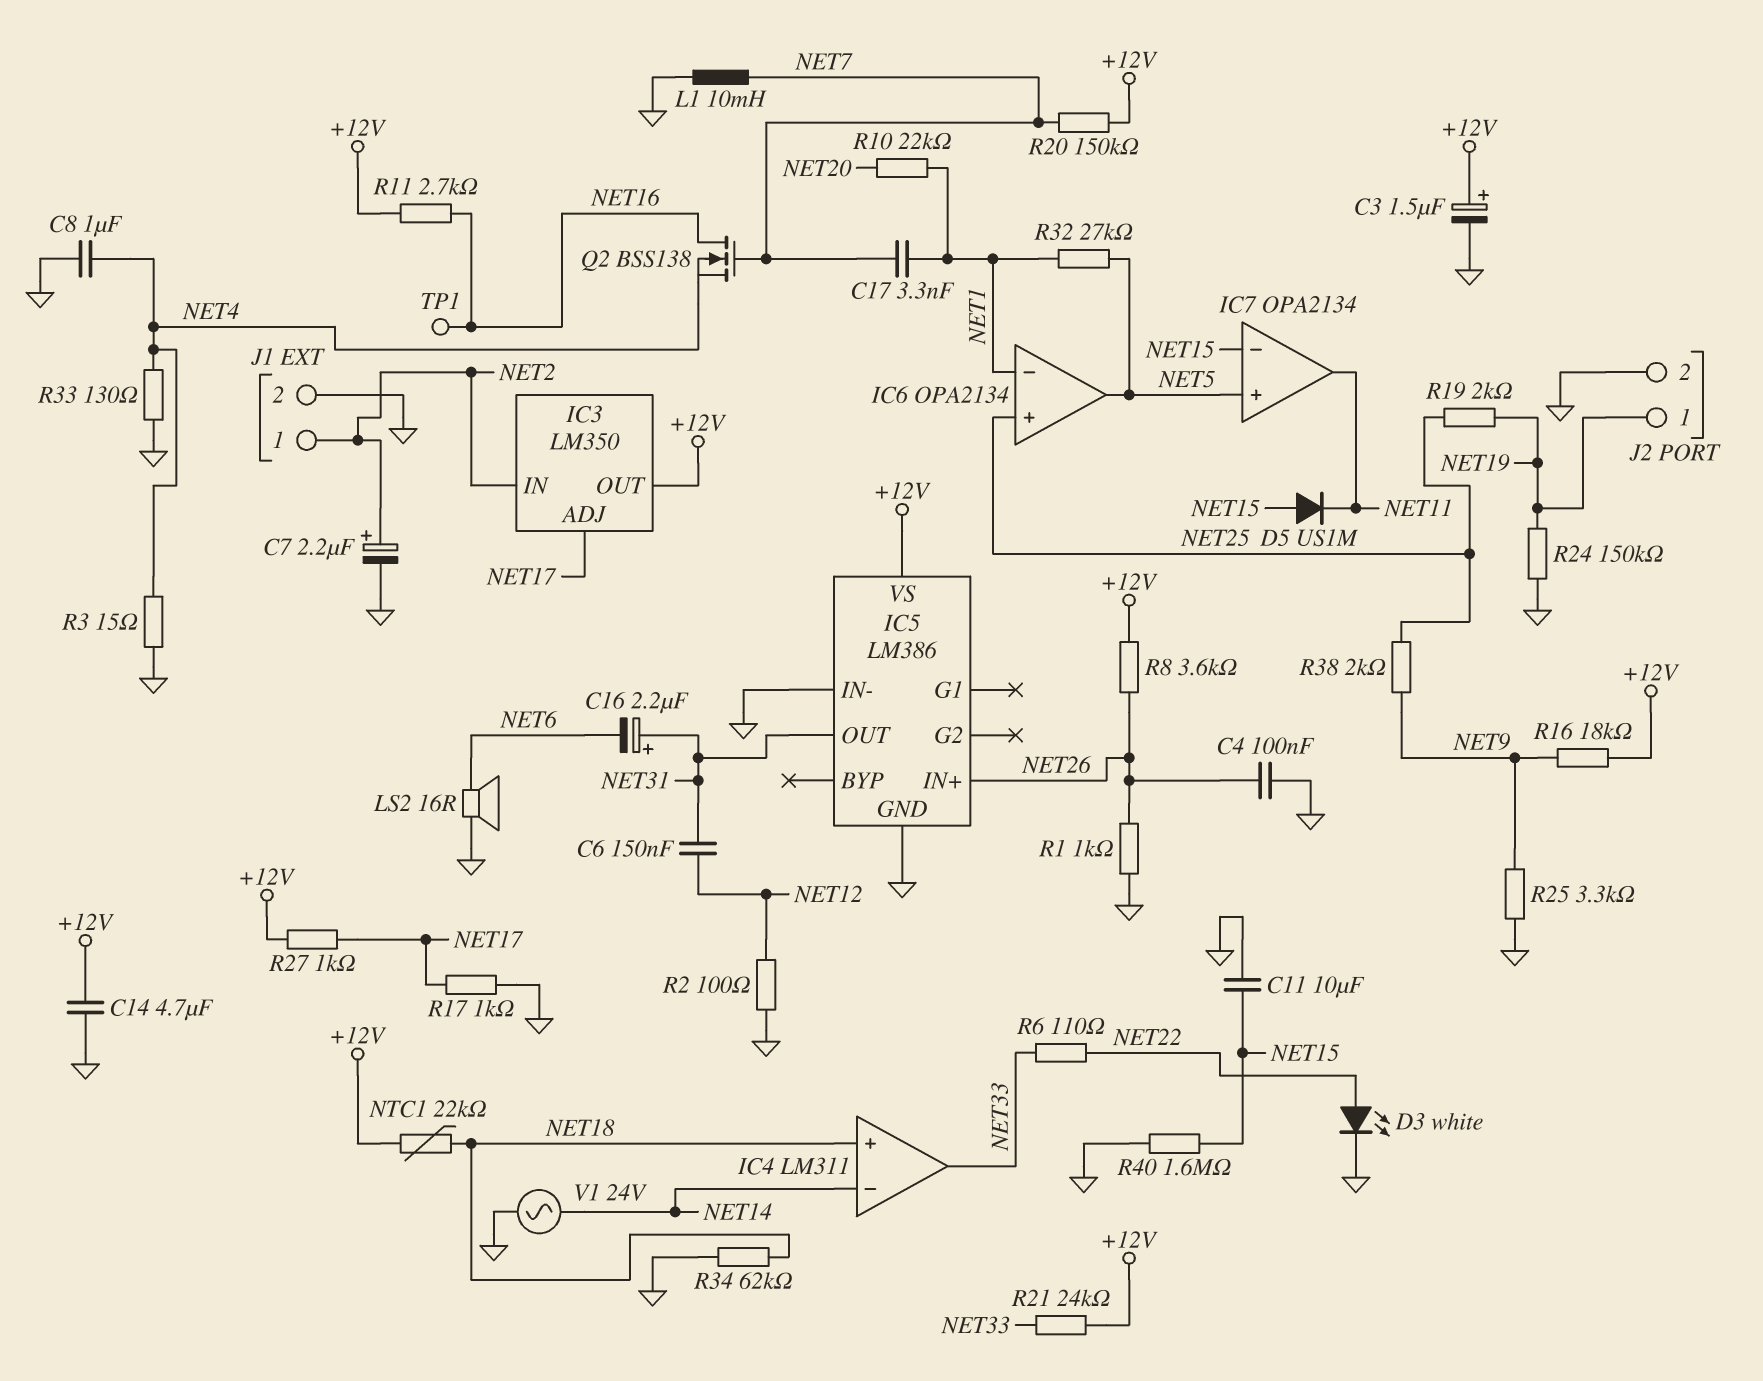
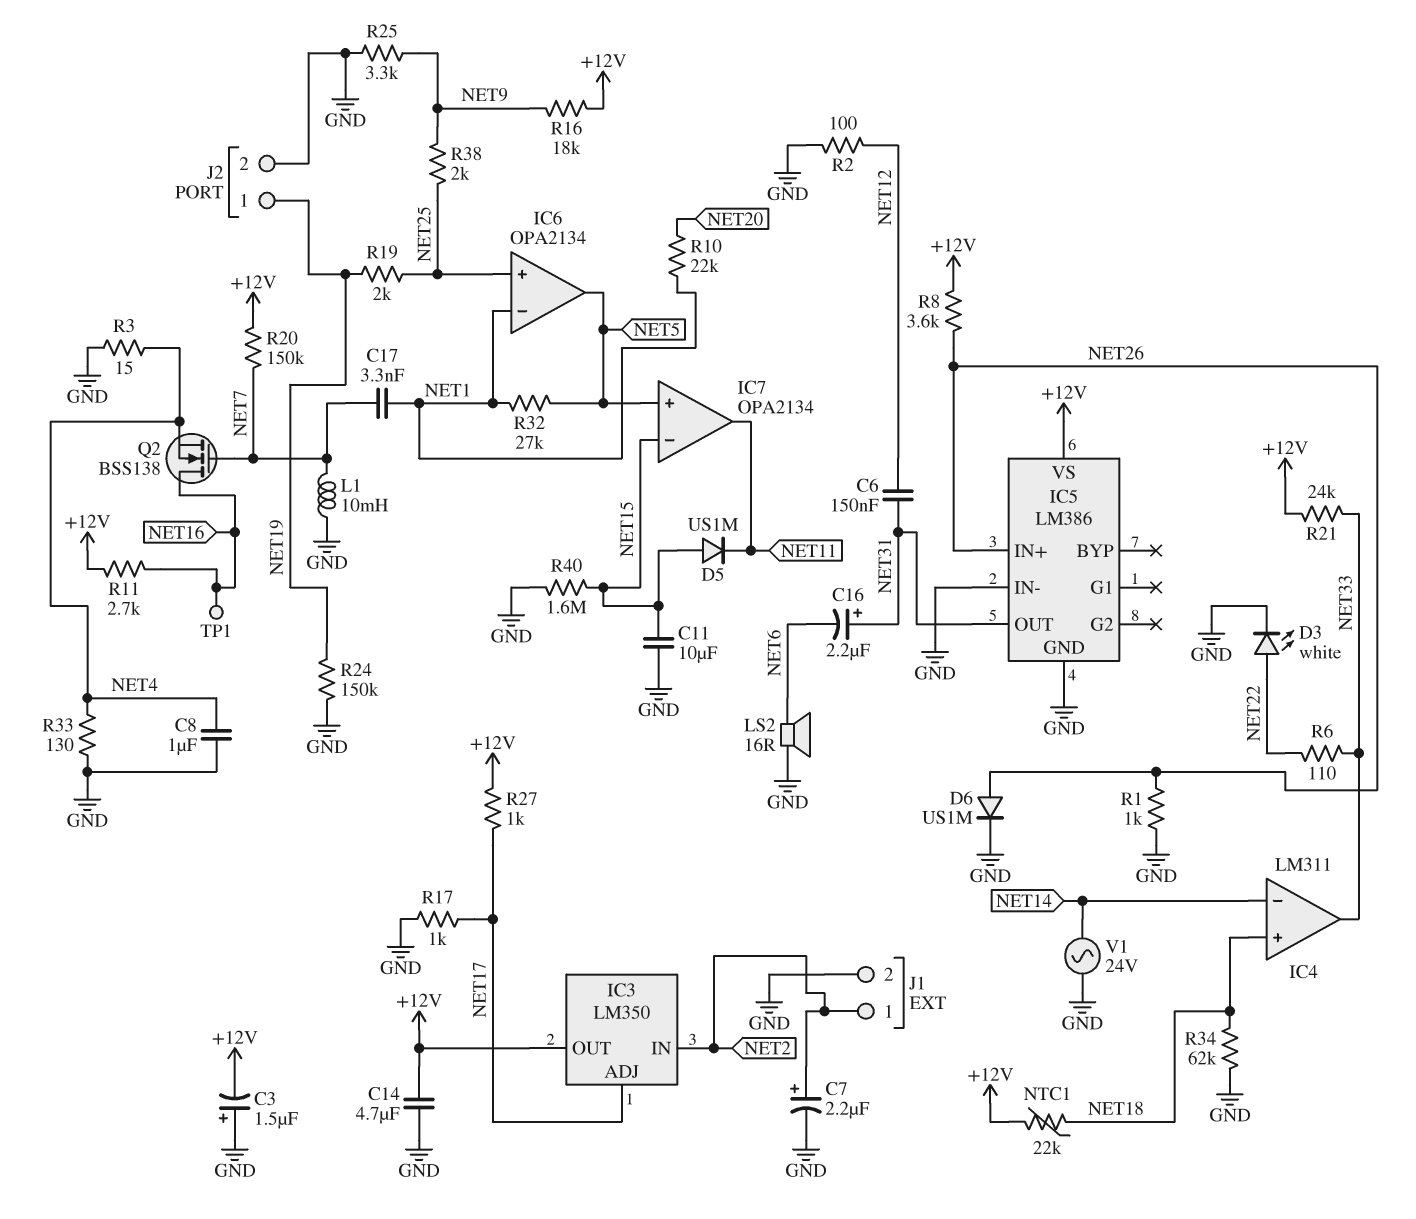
C3: 1.5uF (plus +12V, minus GND) -> 1.5uF (plus GND, minus +12V)
C4: 100nF (GND, NET26) -> none
D6: none -> diode US1M (A NET26, K GND)

